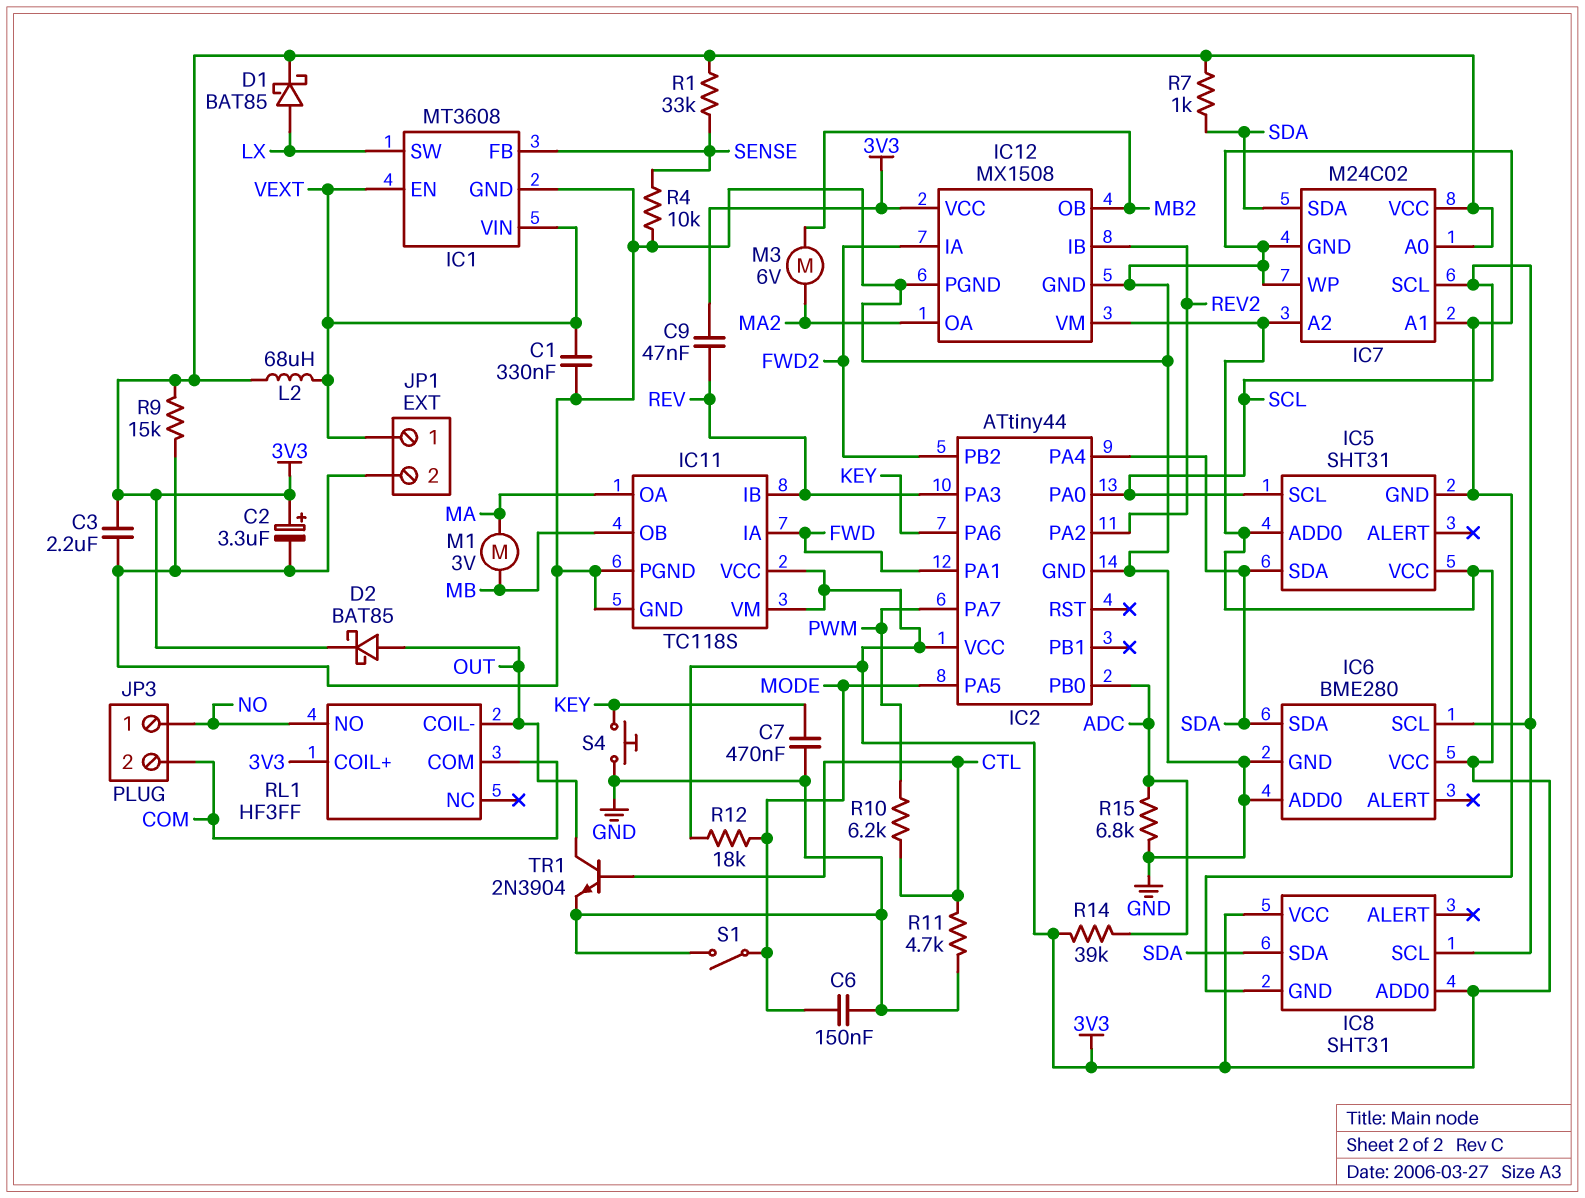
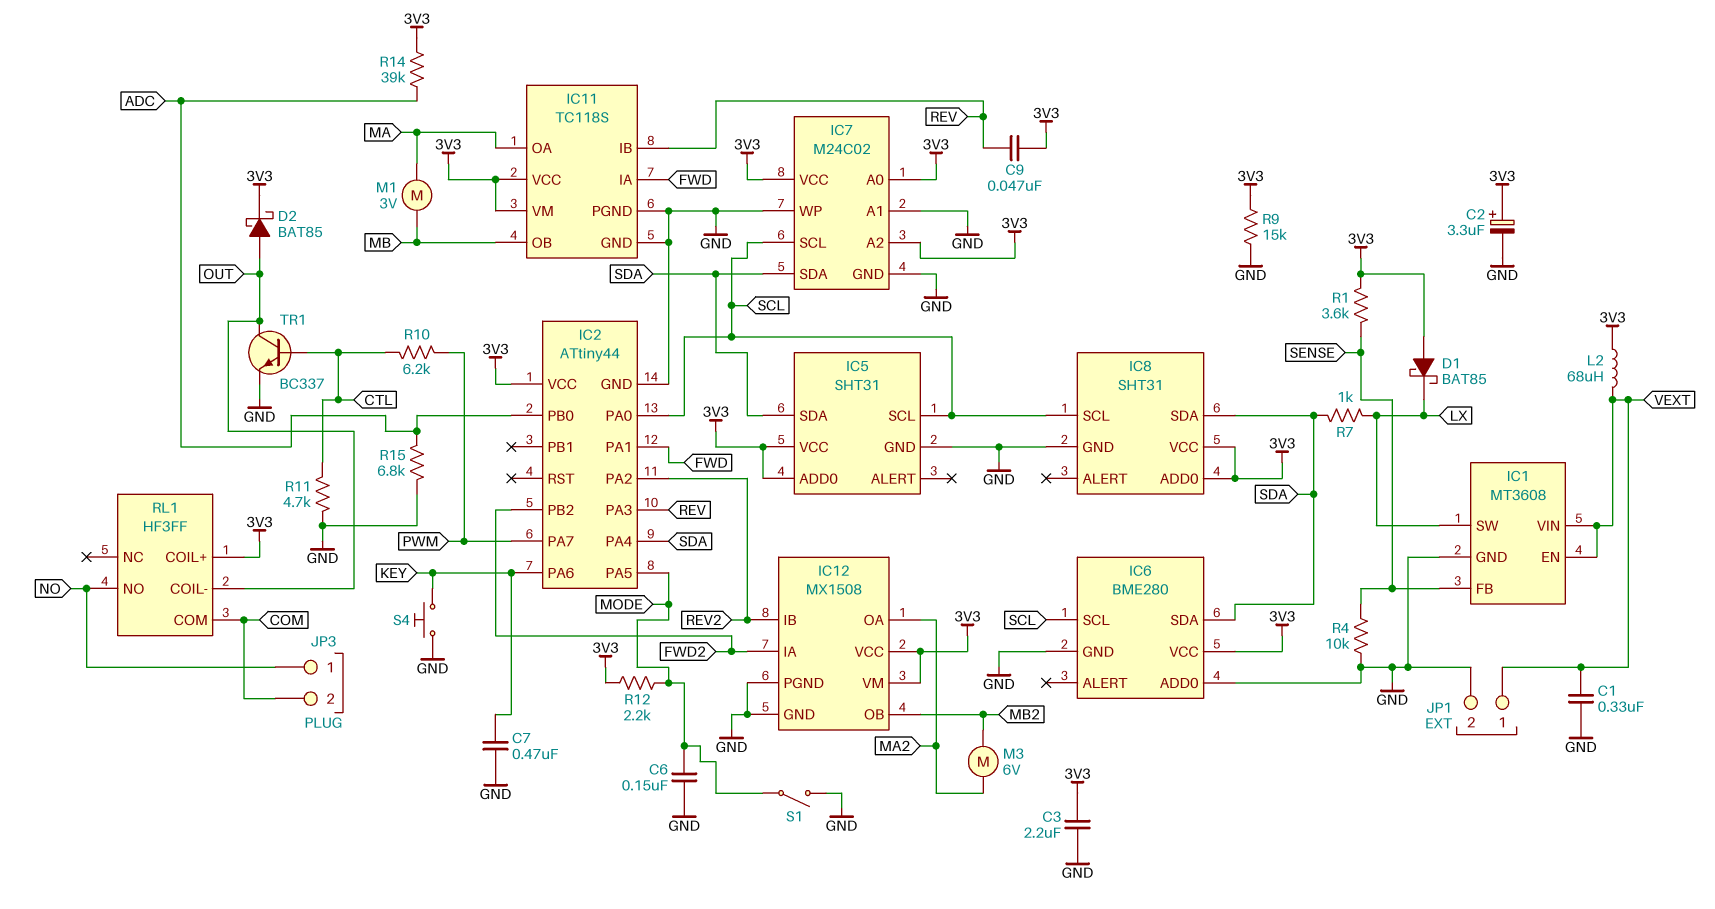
D1: schottky BAT85 (A LX, K 3V3) -> schottky BAT85 (A 3V3, K LX)
R1: 33k (3V3, SENSE) -> 3.6k (3V3, SENSE)
R7: 1k (3V3, SDA) -> 1k (LX, SDA)
R12: 18k (3V3, MODE) -> 2.2k (3V3, MODE)
TR1: NPN 2N3904 (B CTL, C OUT, E GND) -> NPN BC337 (B CTL, C OUT, E GND)

